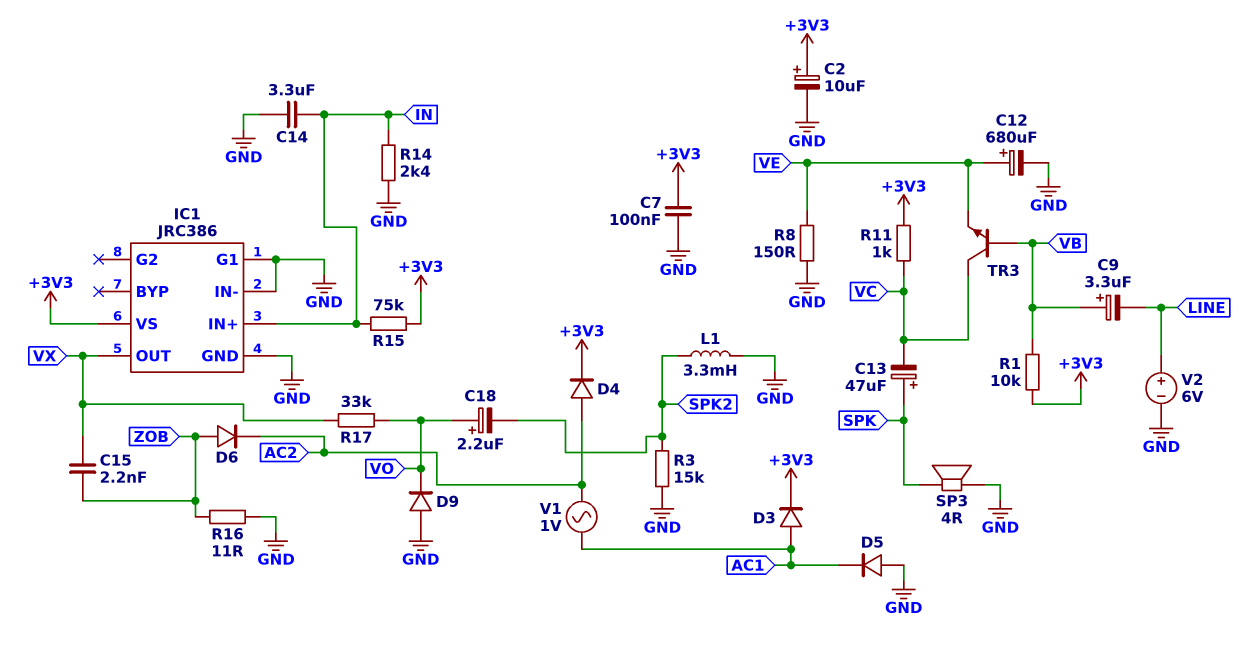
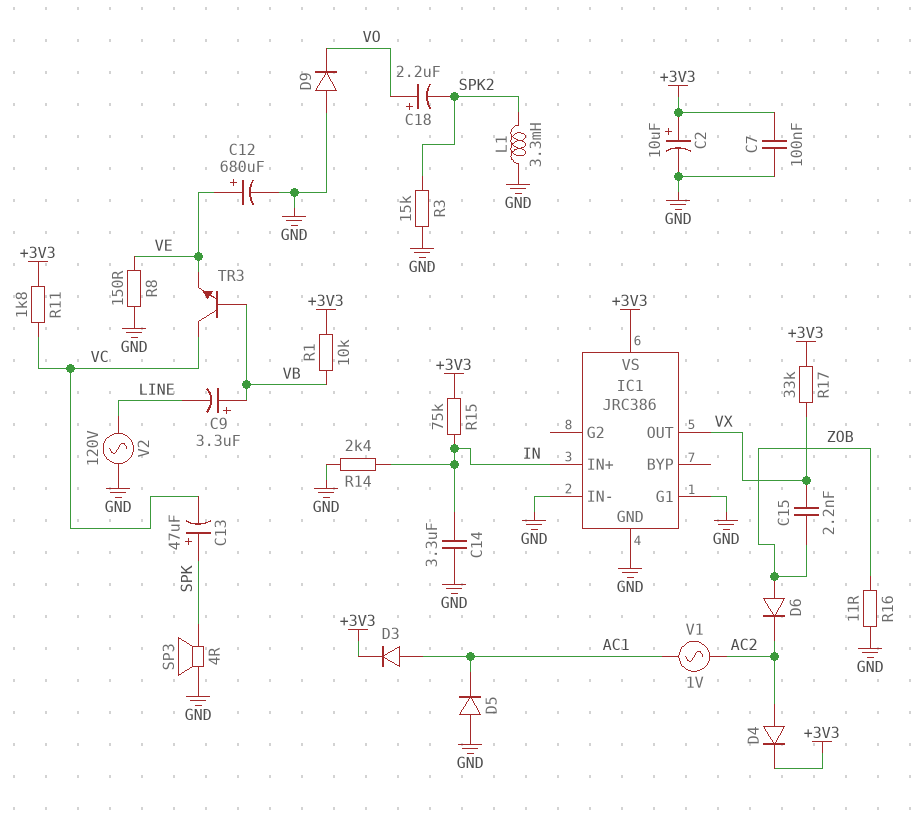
R11: 1k (+3V3, VC) -> 1.8k (+3V3, VC)
R17: 33k (VO, VX) -> 33k (+3V3, VX)
V2: 6V (plus LINE, minus GND) -> AC 120V (GND, LINE)

